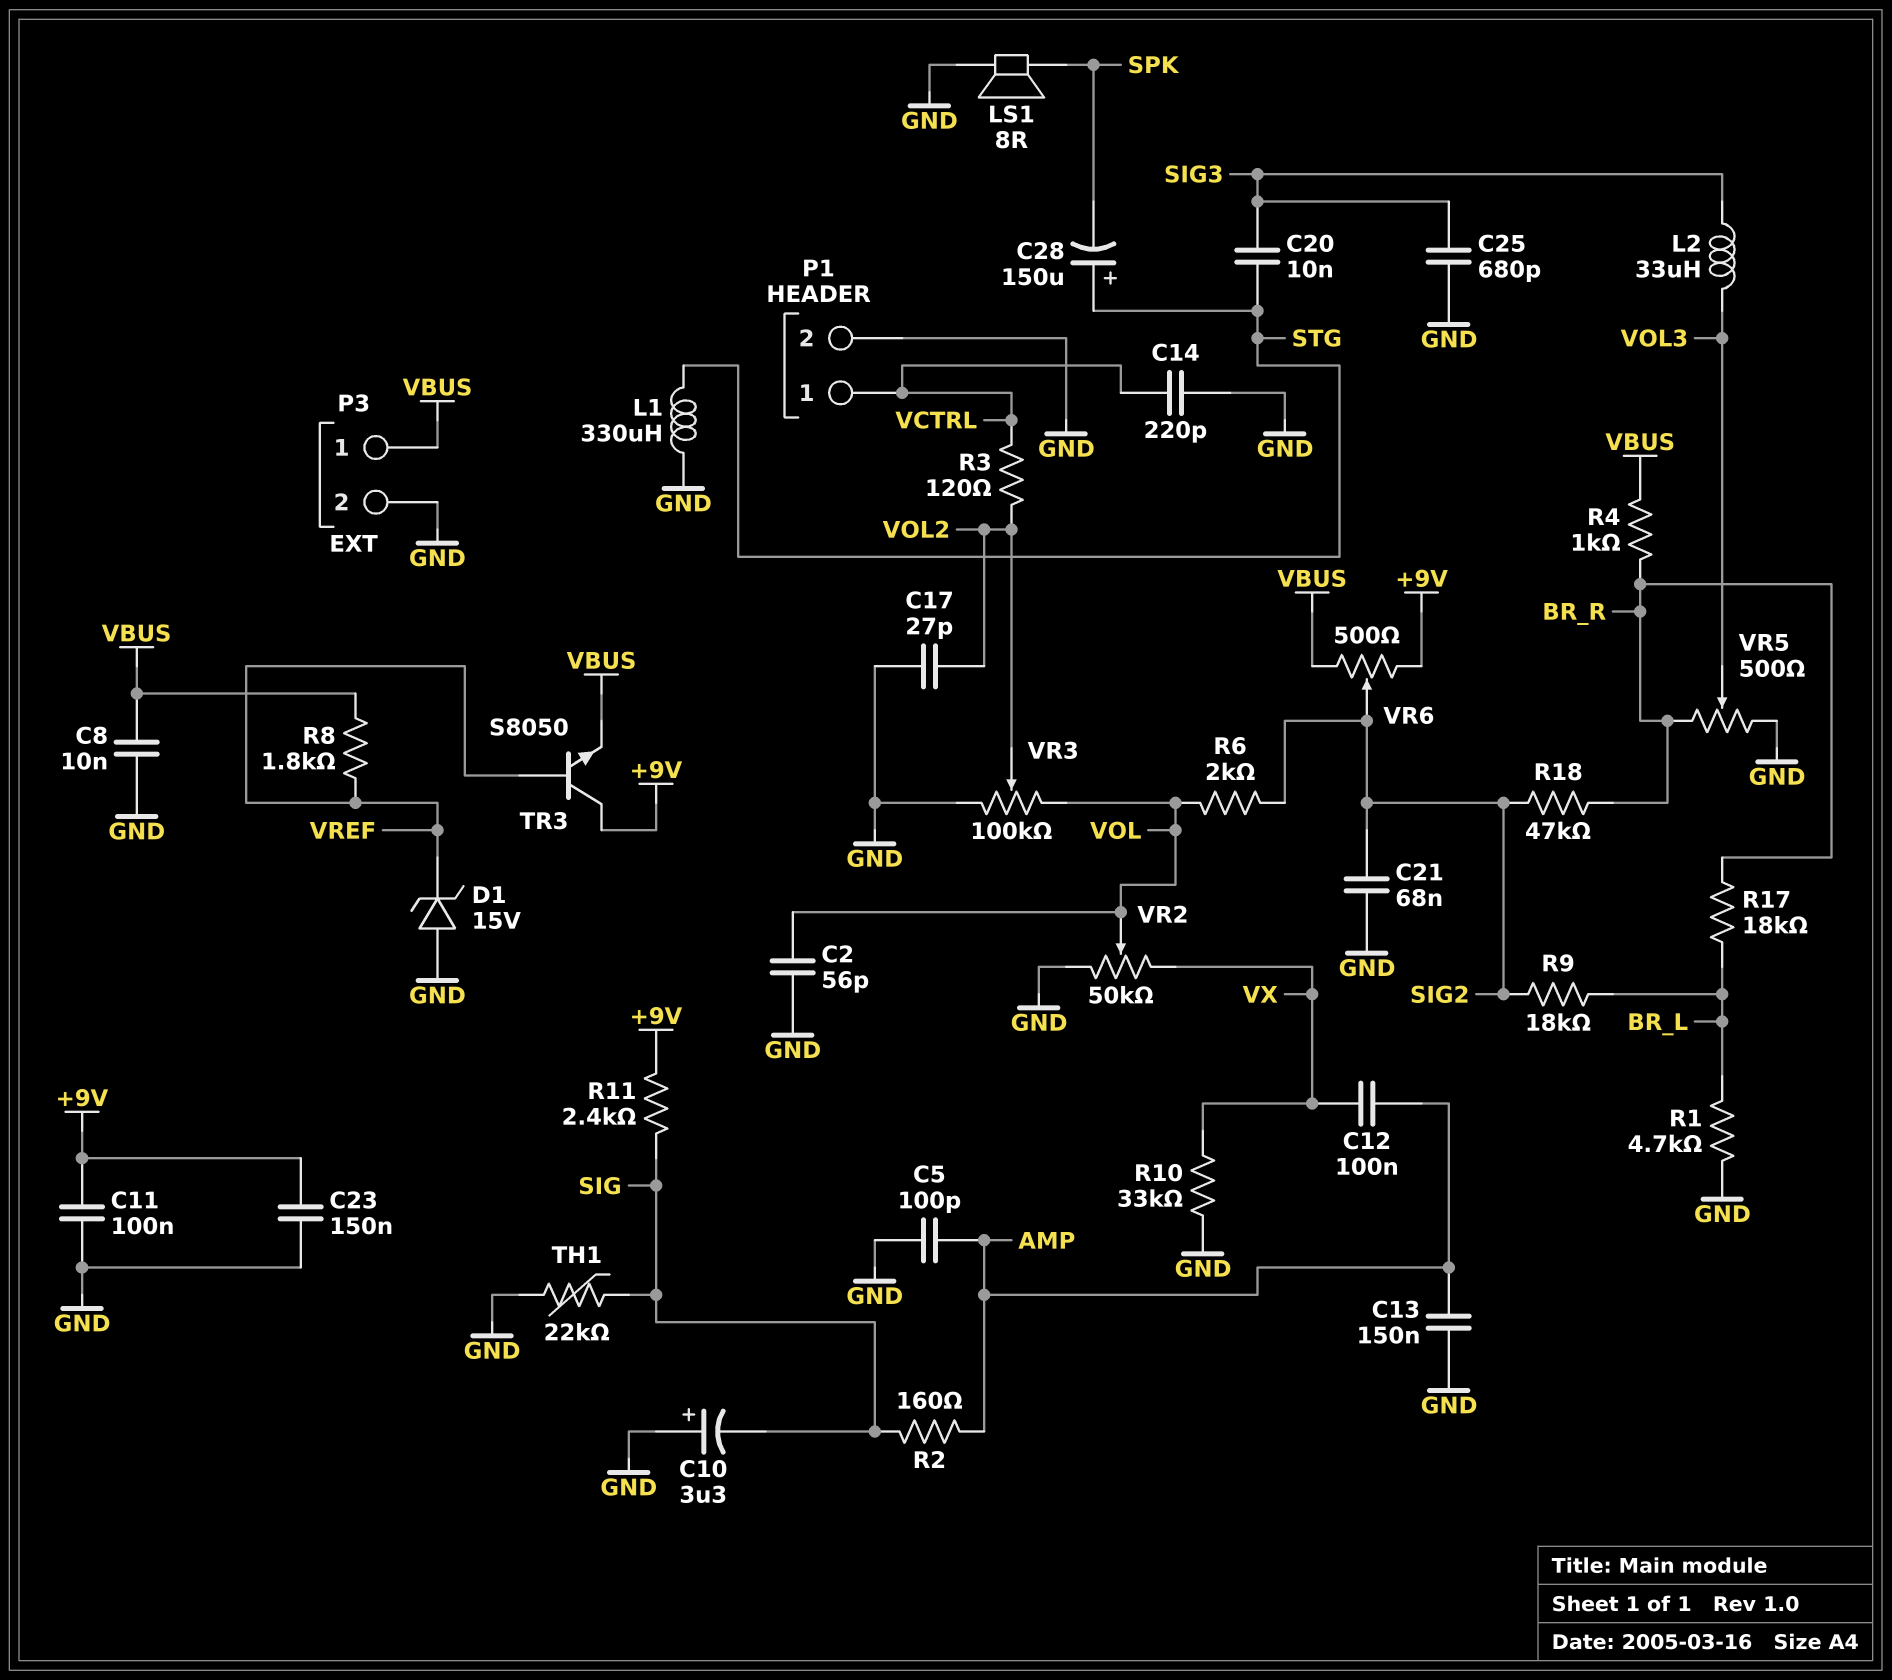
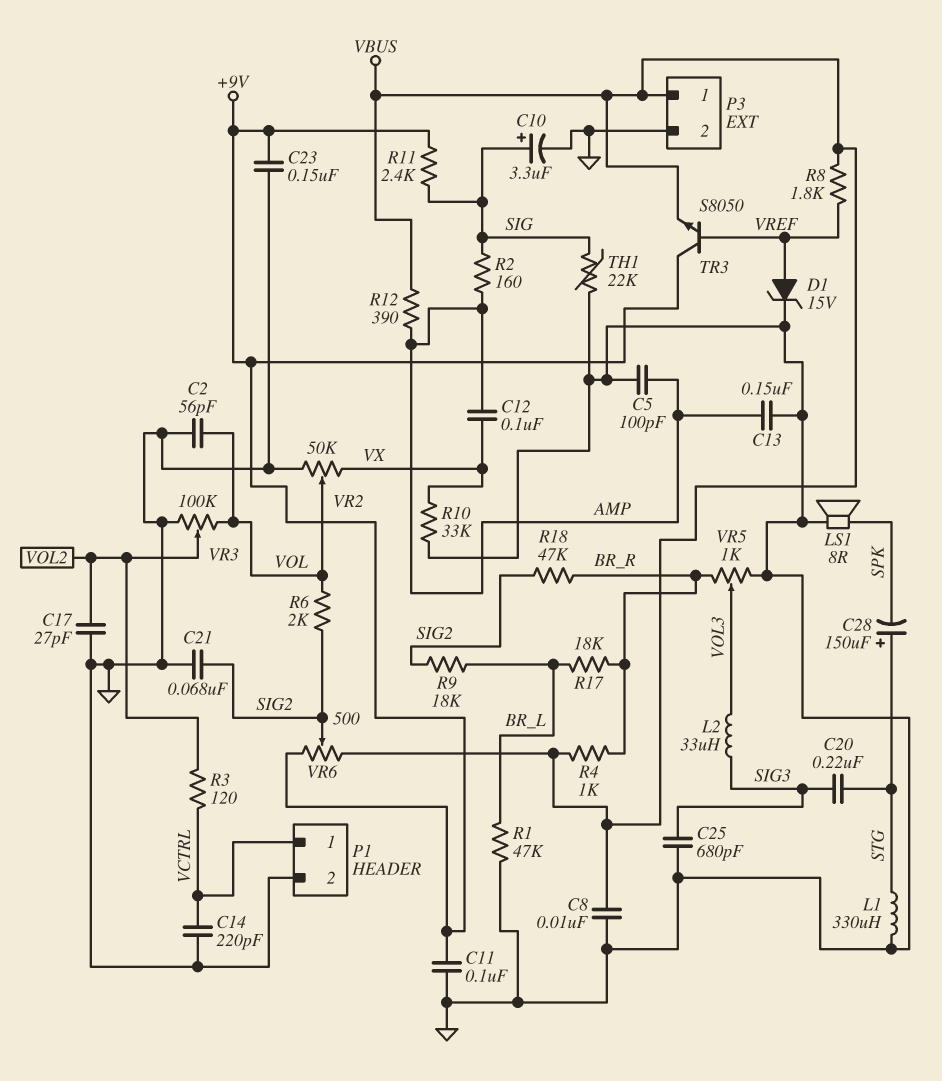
C10: 3.3uF (plus GND, minus SIG) -> 3.3uF (plus SIG, minus GND)
C20: 10nF (SIG3, STG) -> 220nF (SIG3, STG)
D1: zener 15V (A GND, K VREF) -> zener 15V (A VREF, K GND)
R1: 4.7k (BR_L, GND) -> 47k (BR_L, GND)
R12: none -> 390 (AMP, VBUS)
VR5: 500 (BR_R, GND, wiper VOL3) -> 1k (BR_R, GND, wiper VOL3)

